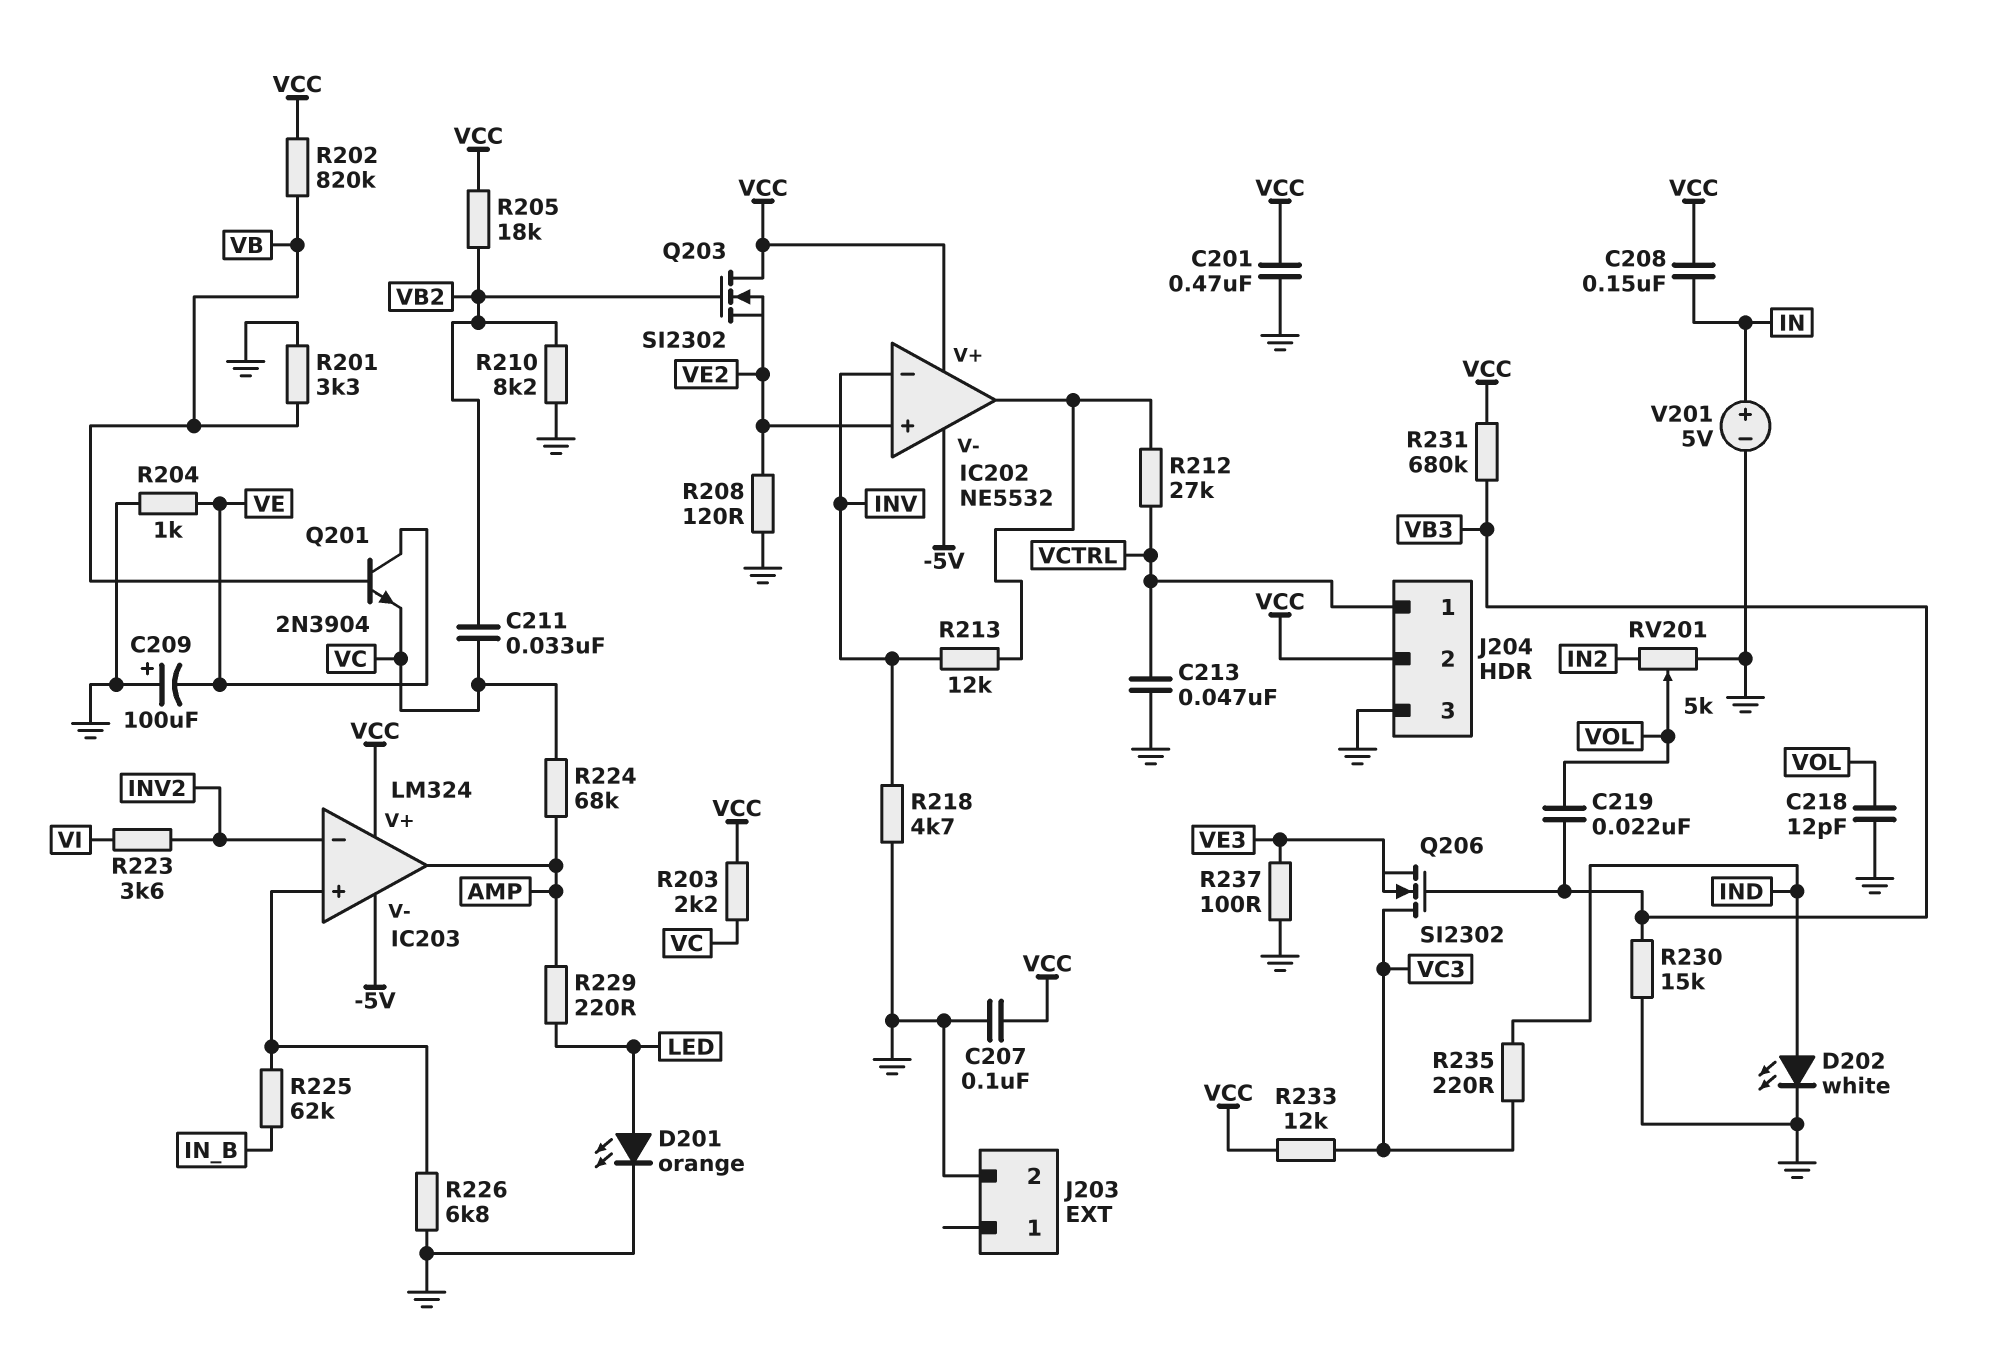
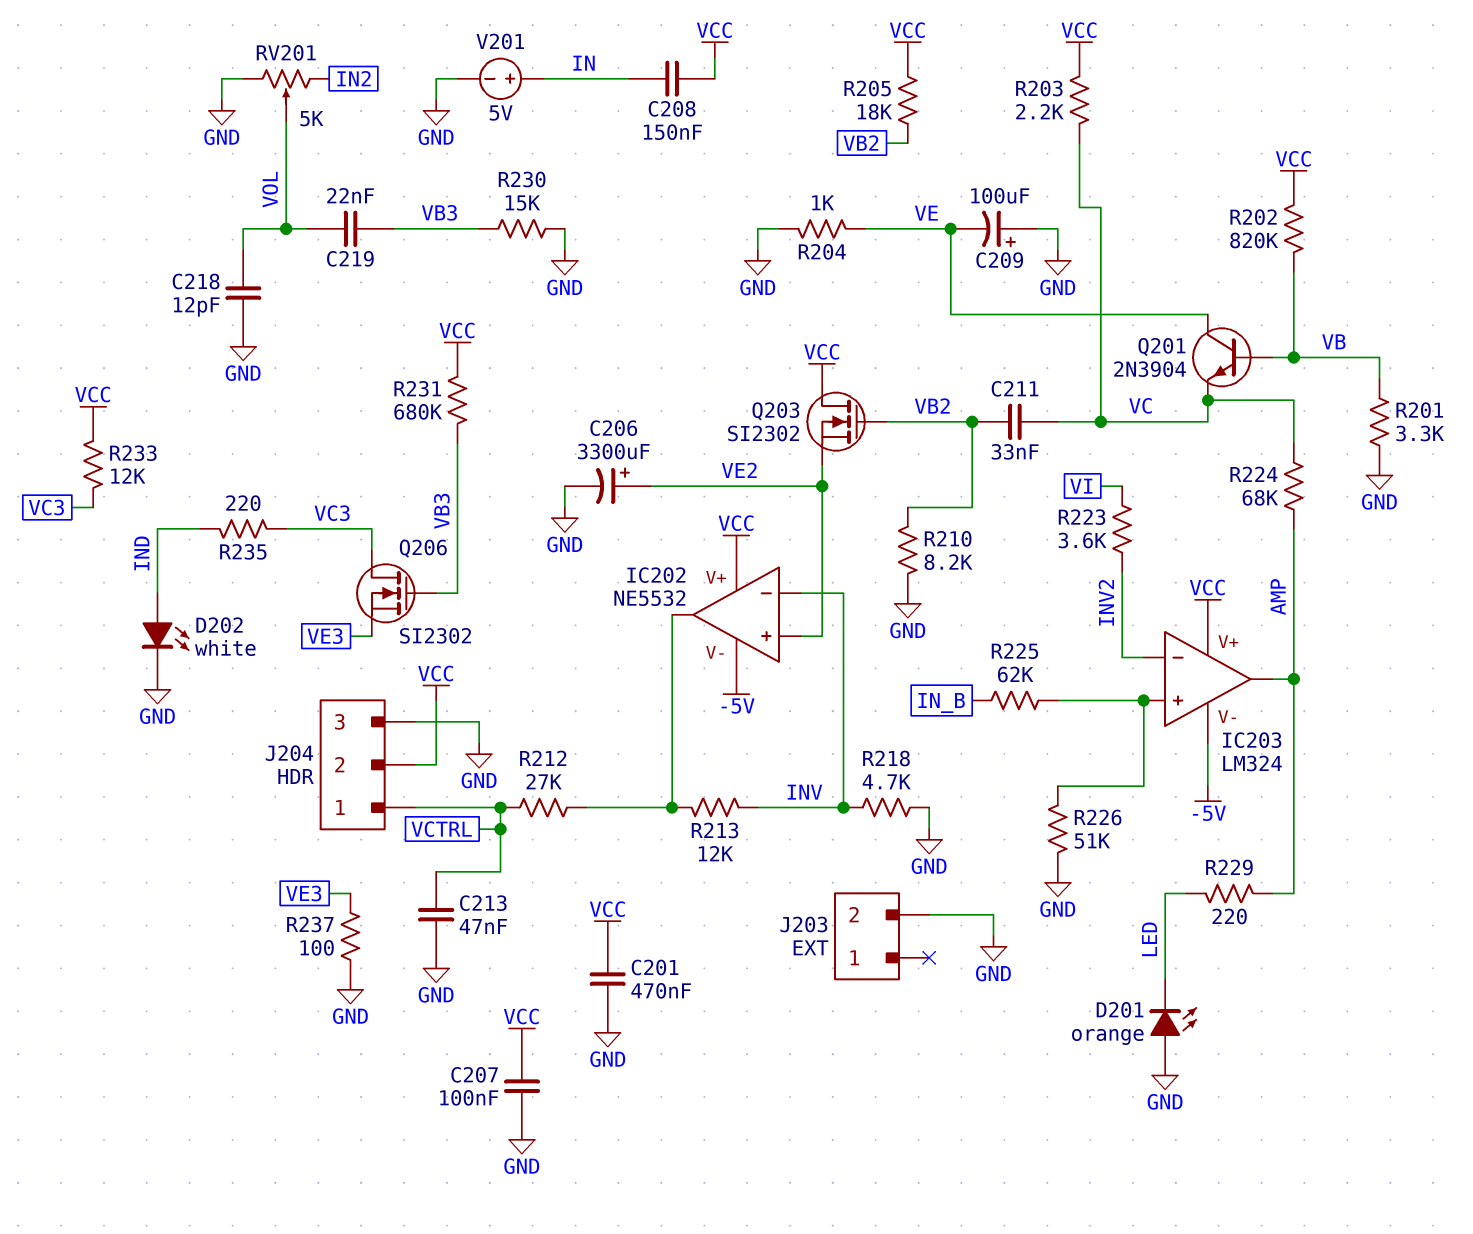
C206: none -> 3300uF (plus VE2, minus GND)
D201: LED orange (A LED, K GND) -> LED orange (A GND, K LED)
R208: 120 (GND, VE2) -> none
R226: 6.8k (GND, IC203/in+) -> 51k (GND, IC203/in+)

